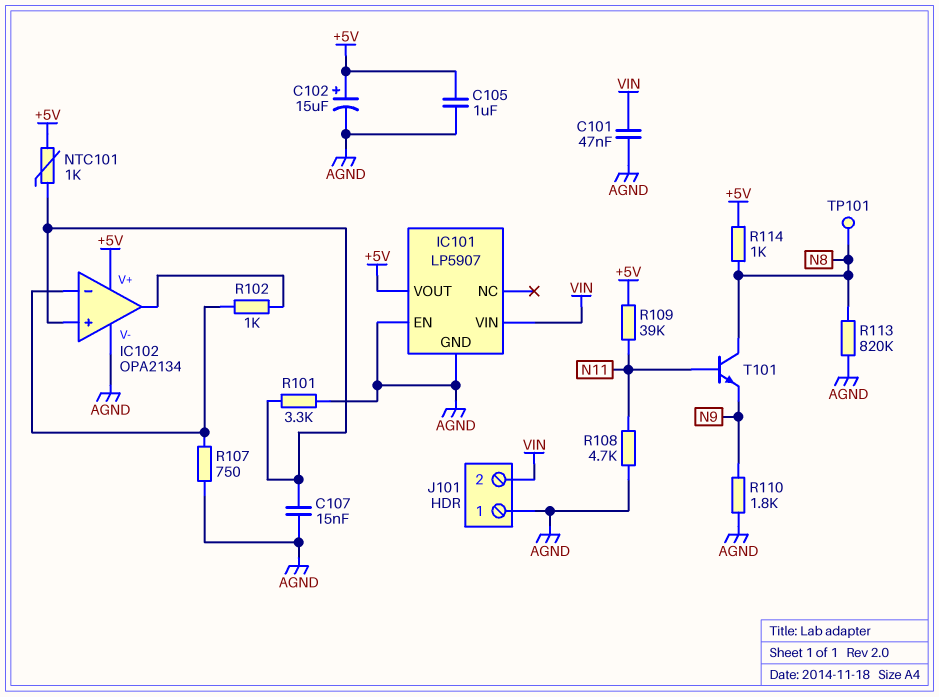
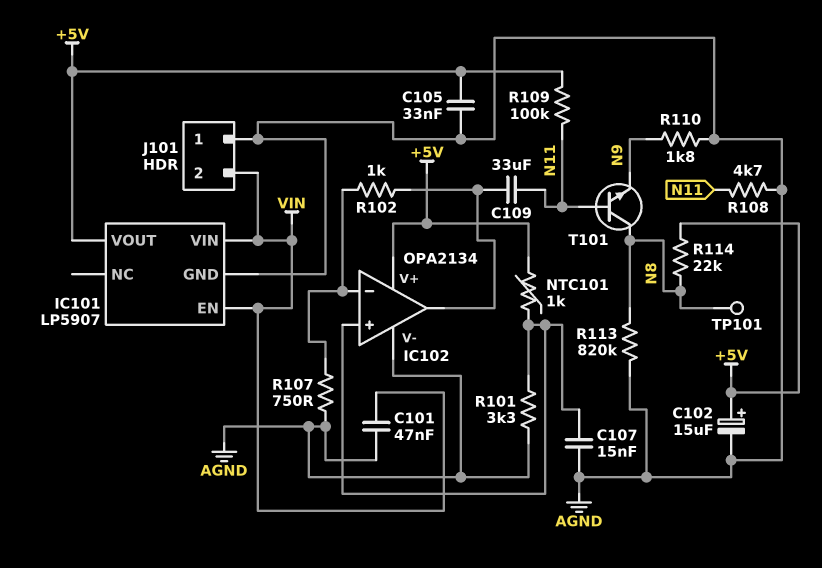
C105: 1uF (+5V, AGND) -> 33nF (+5V, AGND)
C109: none -> 33uF (IC102/out, N11)
IC101 pin EN: AGND -> VIN
R109: 39k (+5V, N11) -> 100k (+5V, N11)
R114: 1k (+5V, N8) -> 22k (+5V, N8)

